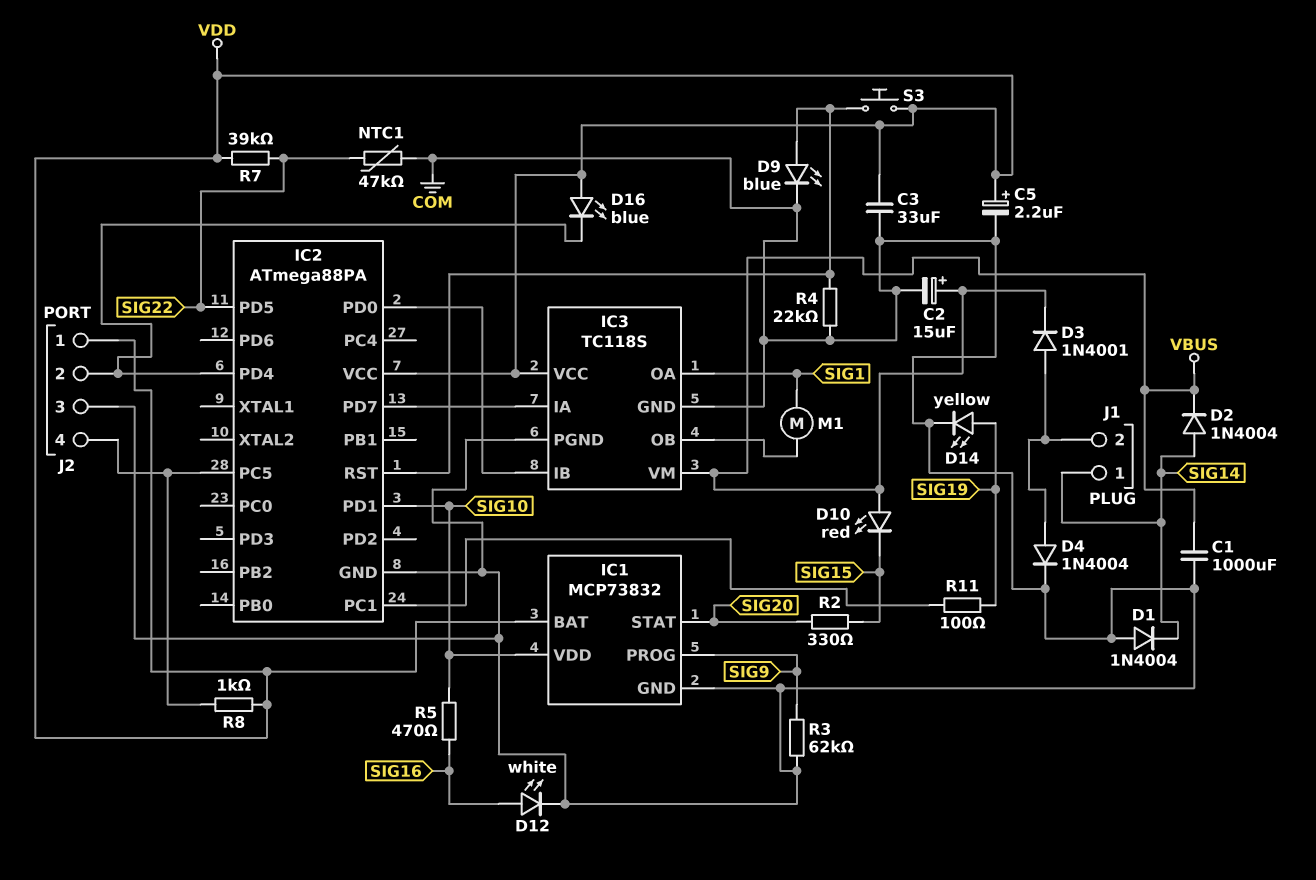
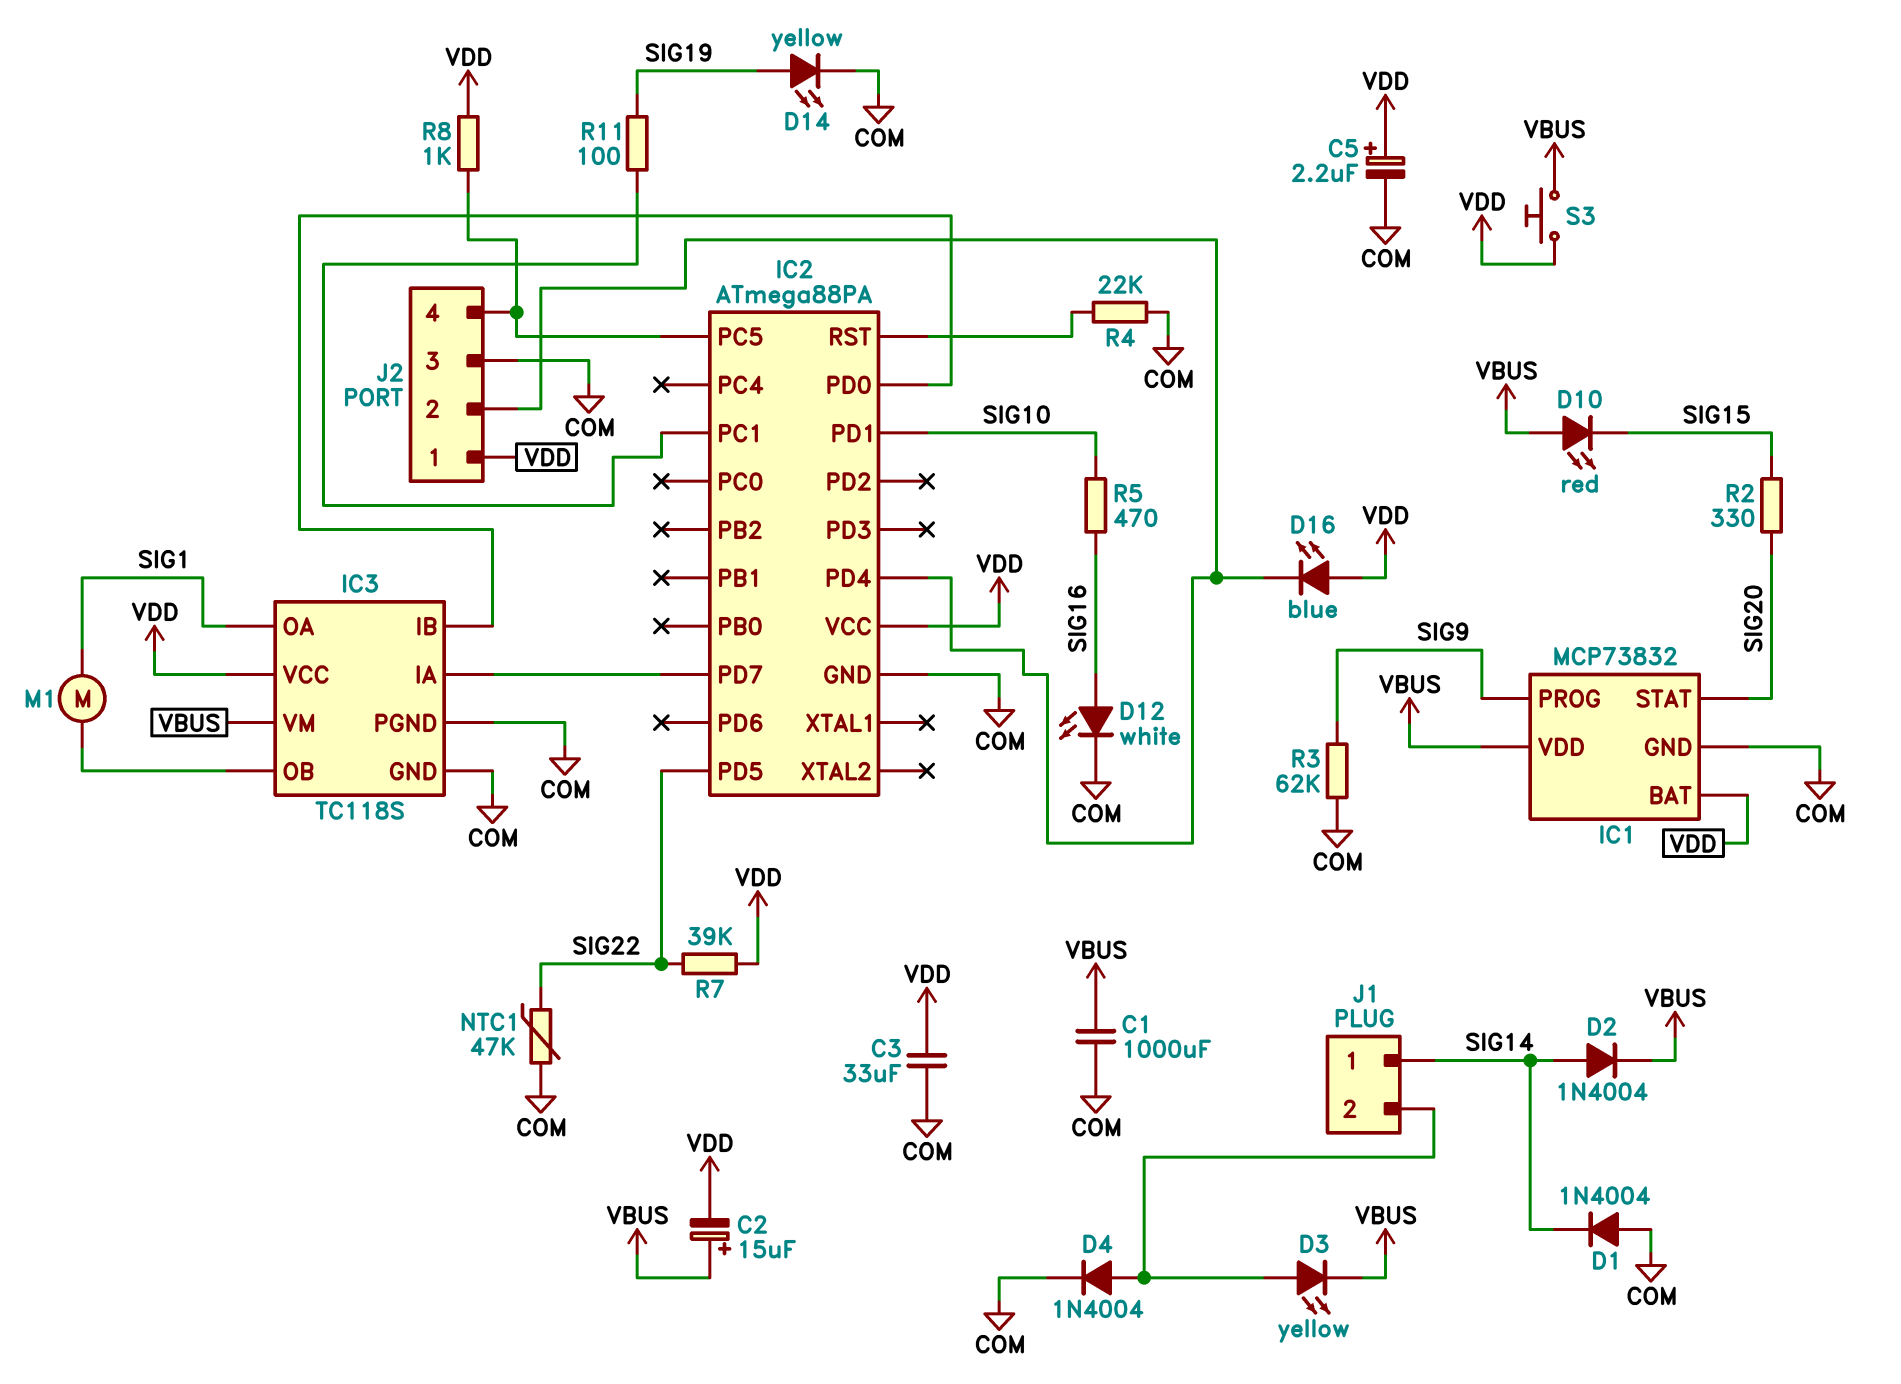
C2: 15uF (plus VBUS, minus COM) -> 15uF (plus VBUS, minus VDD)
D3: diode 1N4001 (A J1/2, K VBUS) -> LED yellow (A J1/2, K VBUS)
D9: LED blue (A IC2/RST, K COM) -> none
IC1 pin VDD: SIG10 -> VBUS
S3: button (IC2/RST, VDD) -> button (VBUS, VDD)

